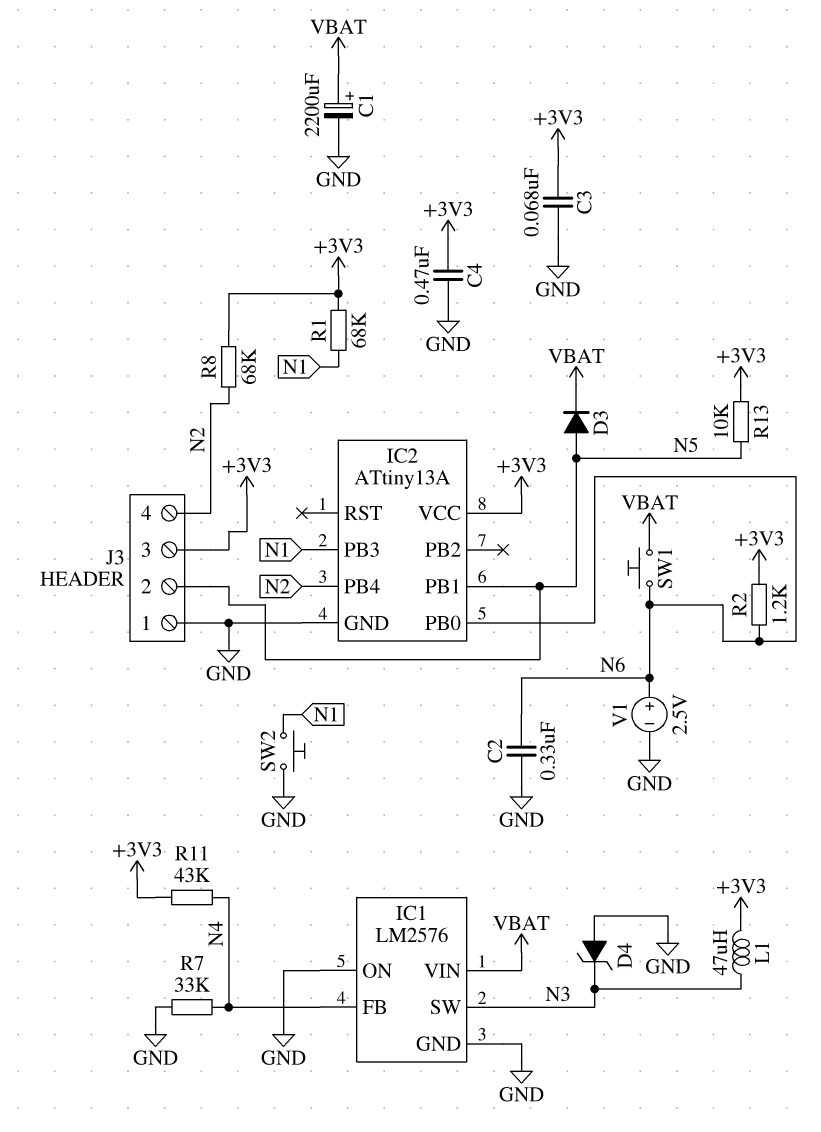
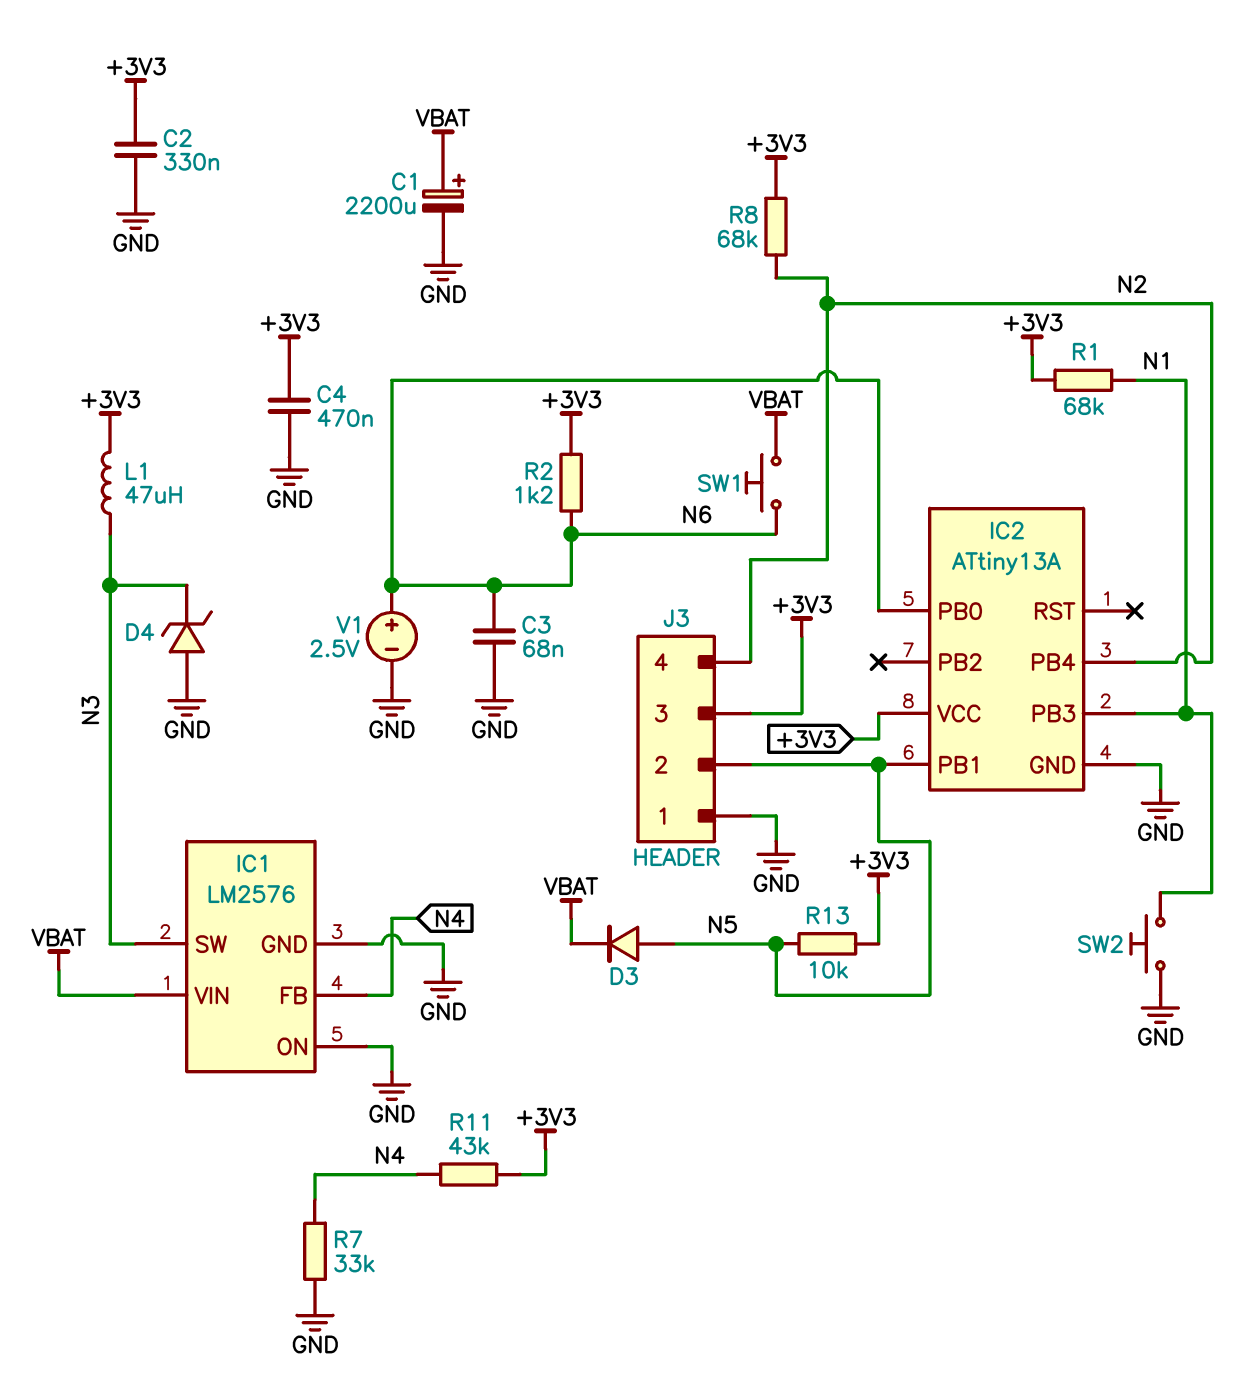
C2: 330nF (GND, N6) -> 330nF (+3V3, GND)
C3: 68nF (+3V3, GND) -> 68nF (GND, N6)

